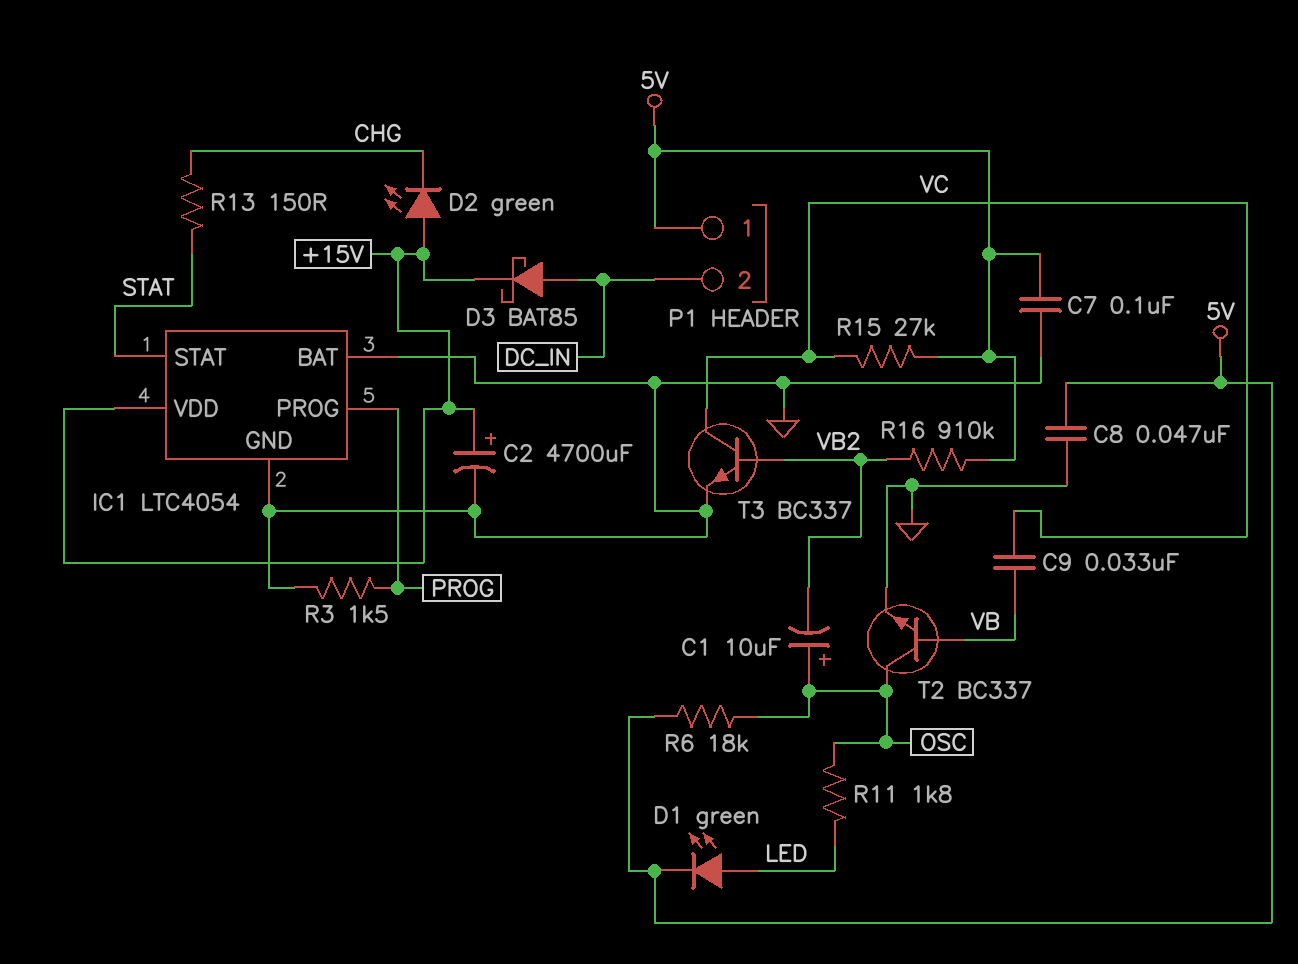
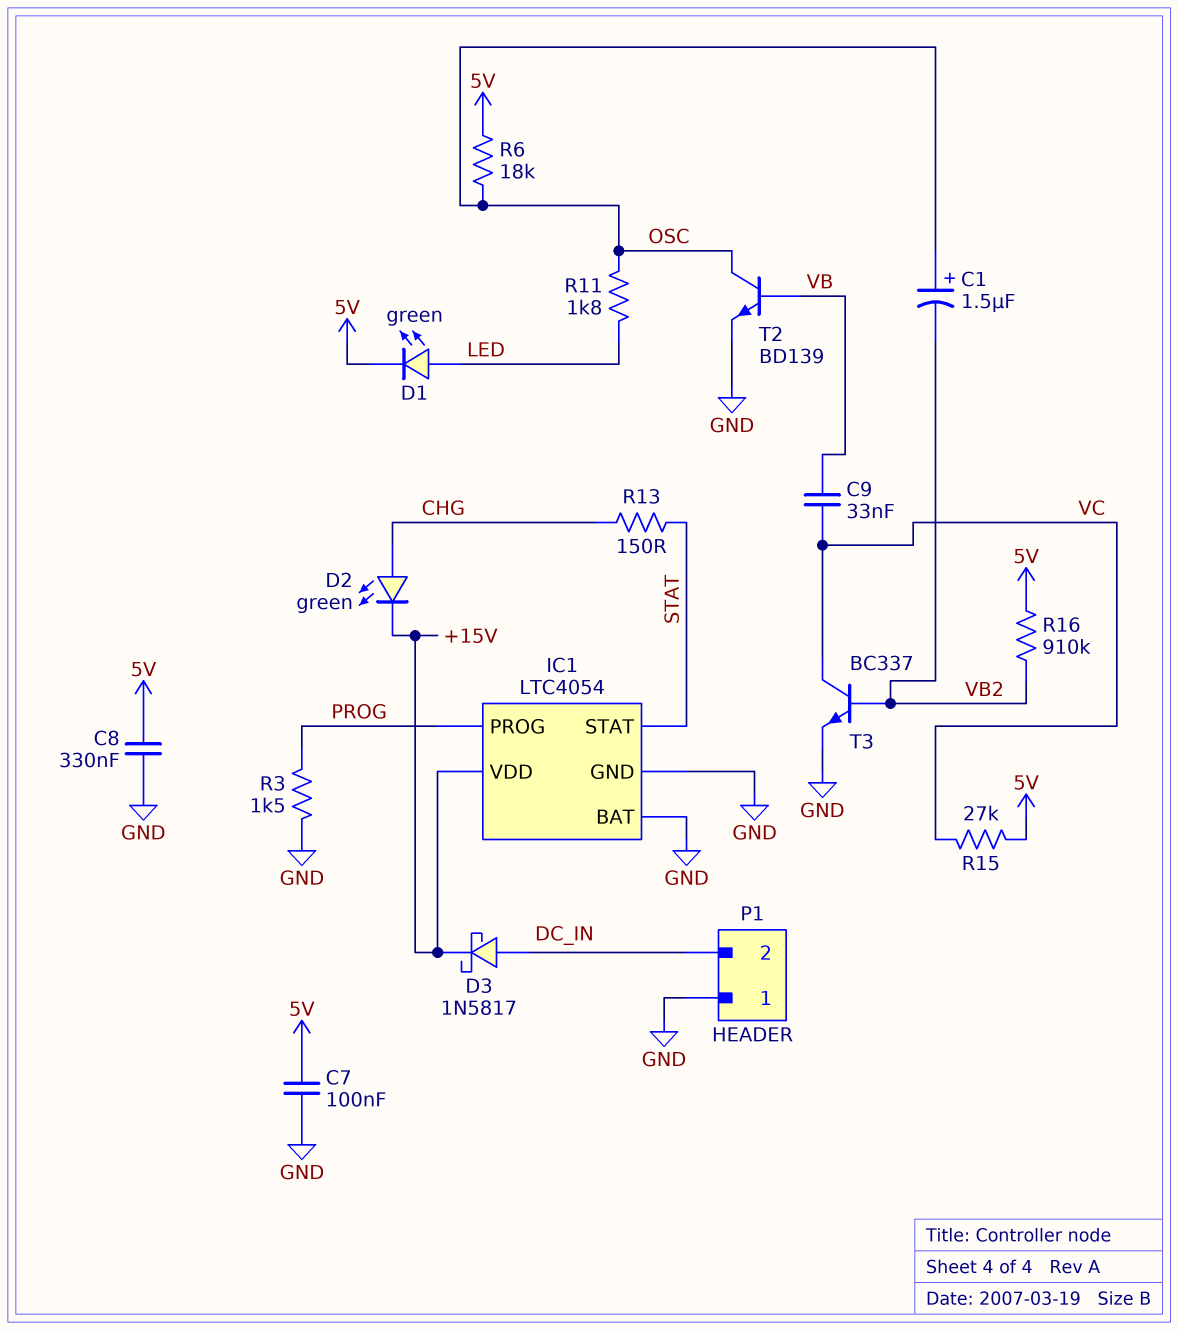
C1: 10uF (plus OSC, minus VB2) -> 1.5uF (plus OSC, minus VB2)
C2: 4700uF (plus +15V, minus GND) -> none
C8: 47nF (5V, GND) -> 330nF (5V, GND)
D2: LED green (A +15V, K CHG) -> LED green (A CHG, K +15V)
D3: schottky BAT85 (A DC_IN, K +15V) -> schottky 1N5817 (A DC_IN, K +15V)
P1 pin 1: 5V -> GND
T2: NPN BC337 (B VB, C OSC, E GND) -> NPN BD139 (B VB, C OSC, E GND)

